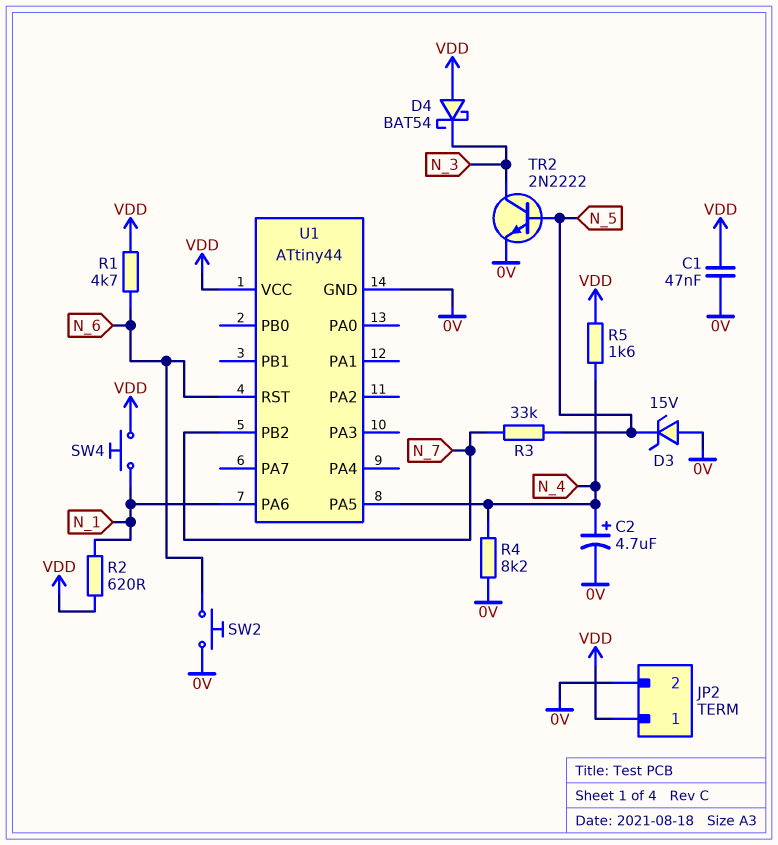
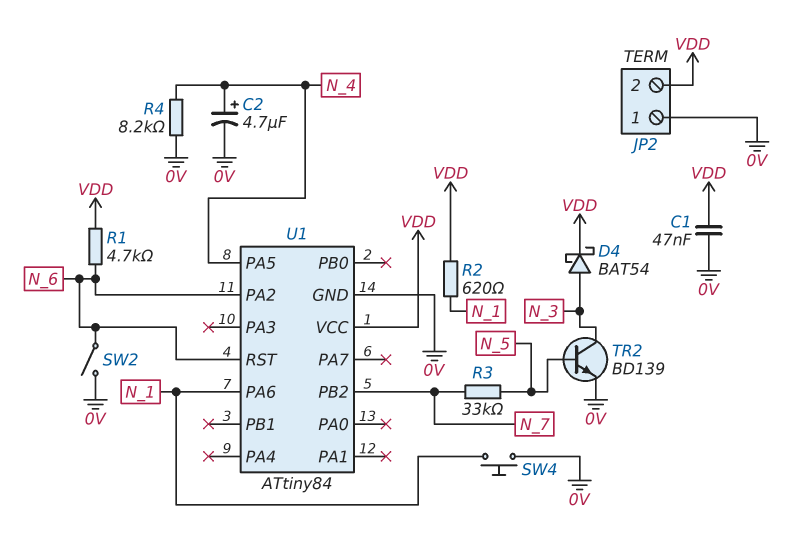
D3: zener 15V (A 0V, K N_5) -> none
D4: schottky BAT54 (A VDD, K N_3) -> schottky BAT54 (A N_3, K VDD)
JP2 pin 1: VDD -> 0V
JP2 pin 2: 0V -> VDD
R5: 1.6k (N_4, VDD) -> none
SW2: button (0V, N_6) -> switch (0V, N_6)
SW4: button (N_1, VDD) -> button (0V, N_1)
TR2: NPN 2N2222 (B N_5, C N_3, E 0V) -> NPN BD139 (B N_5, C N_3, E 0V)
U1: ATtiny44 -> ATtiny84
U1 pin PA2: none -> N_6

